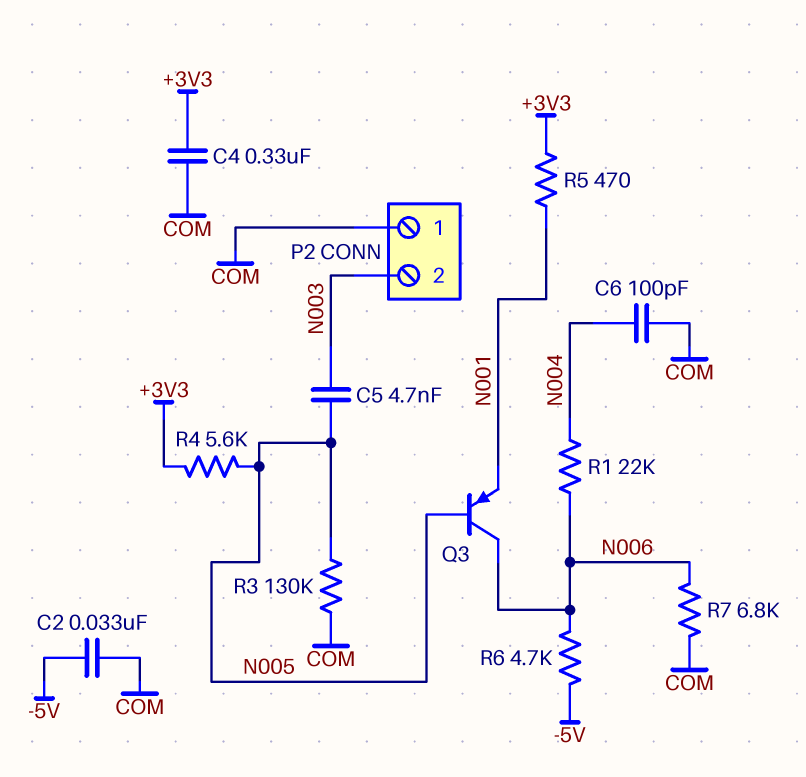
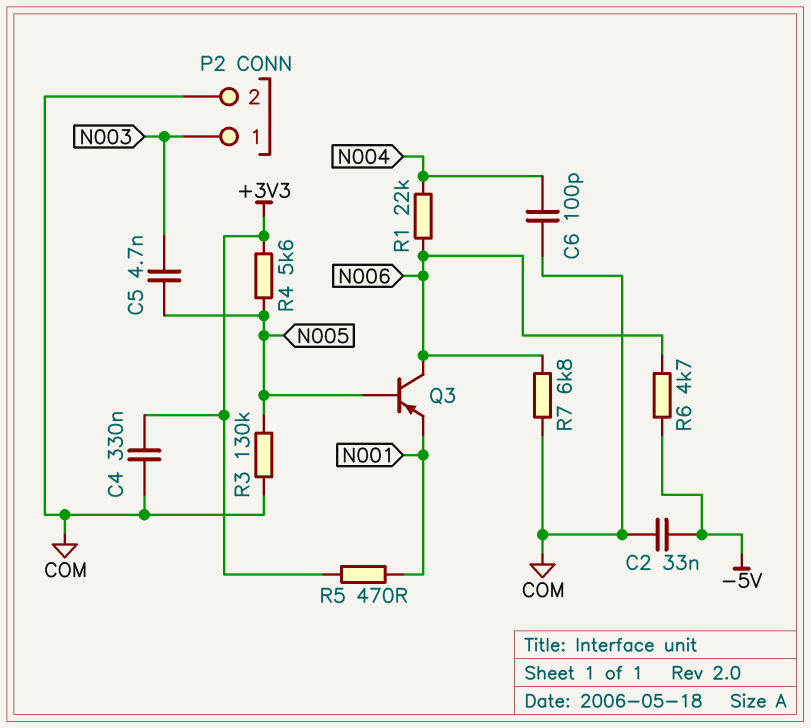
P2 pin 1: COM -> N003
P2 pin 2: N003 -> COM

